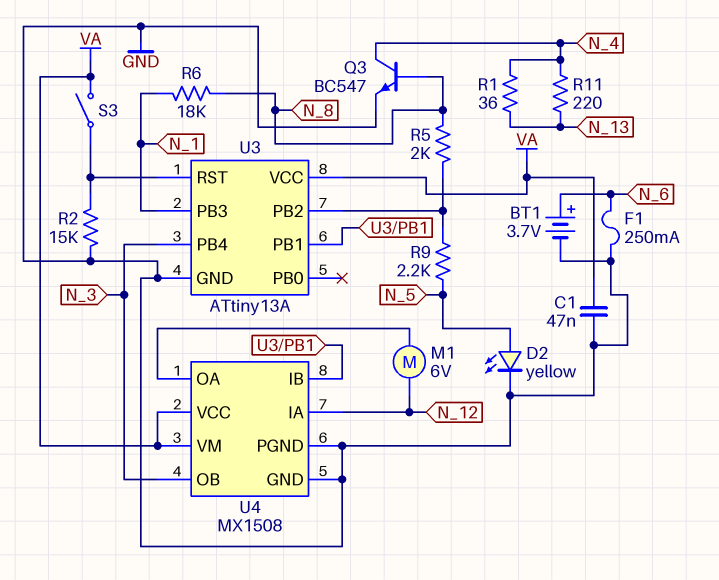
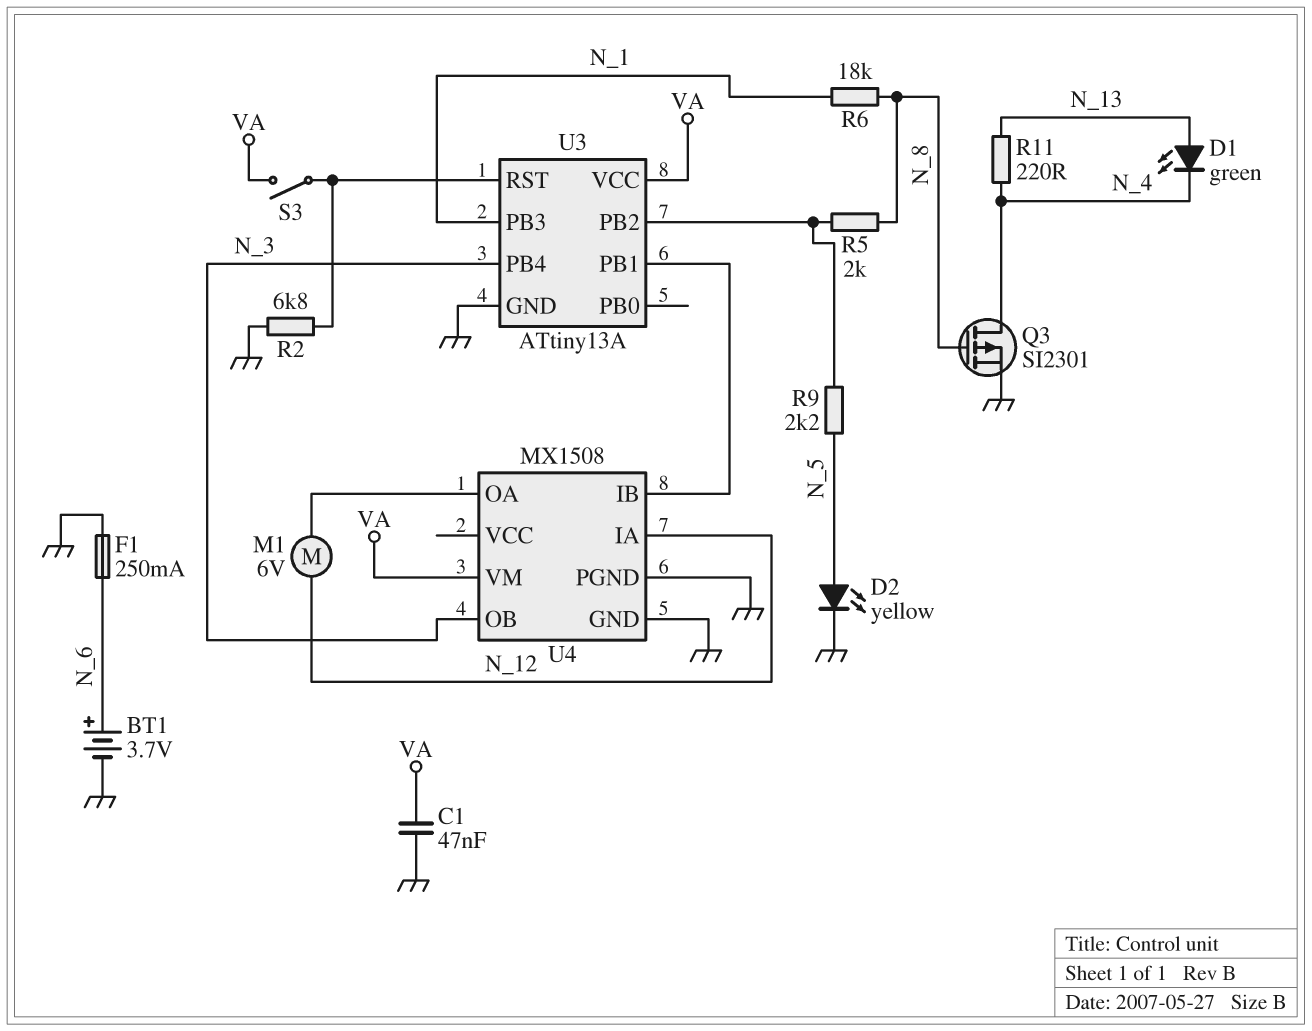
D1: none -> LED green (A N_13, K N_4)
Q3: NPN BC547 (B N_8, C N_4, E GND) -> PMOS SI2301 (G N_8, D N_4, S GND)
R1: 36 (N_4, N_13) -> none
R2: 15k (GND, U3/RST) -> 6.8k (GND, U3/RST)
U4 pin VCC: VA -> none

